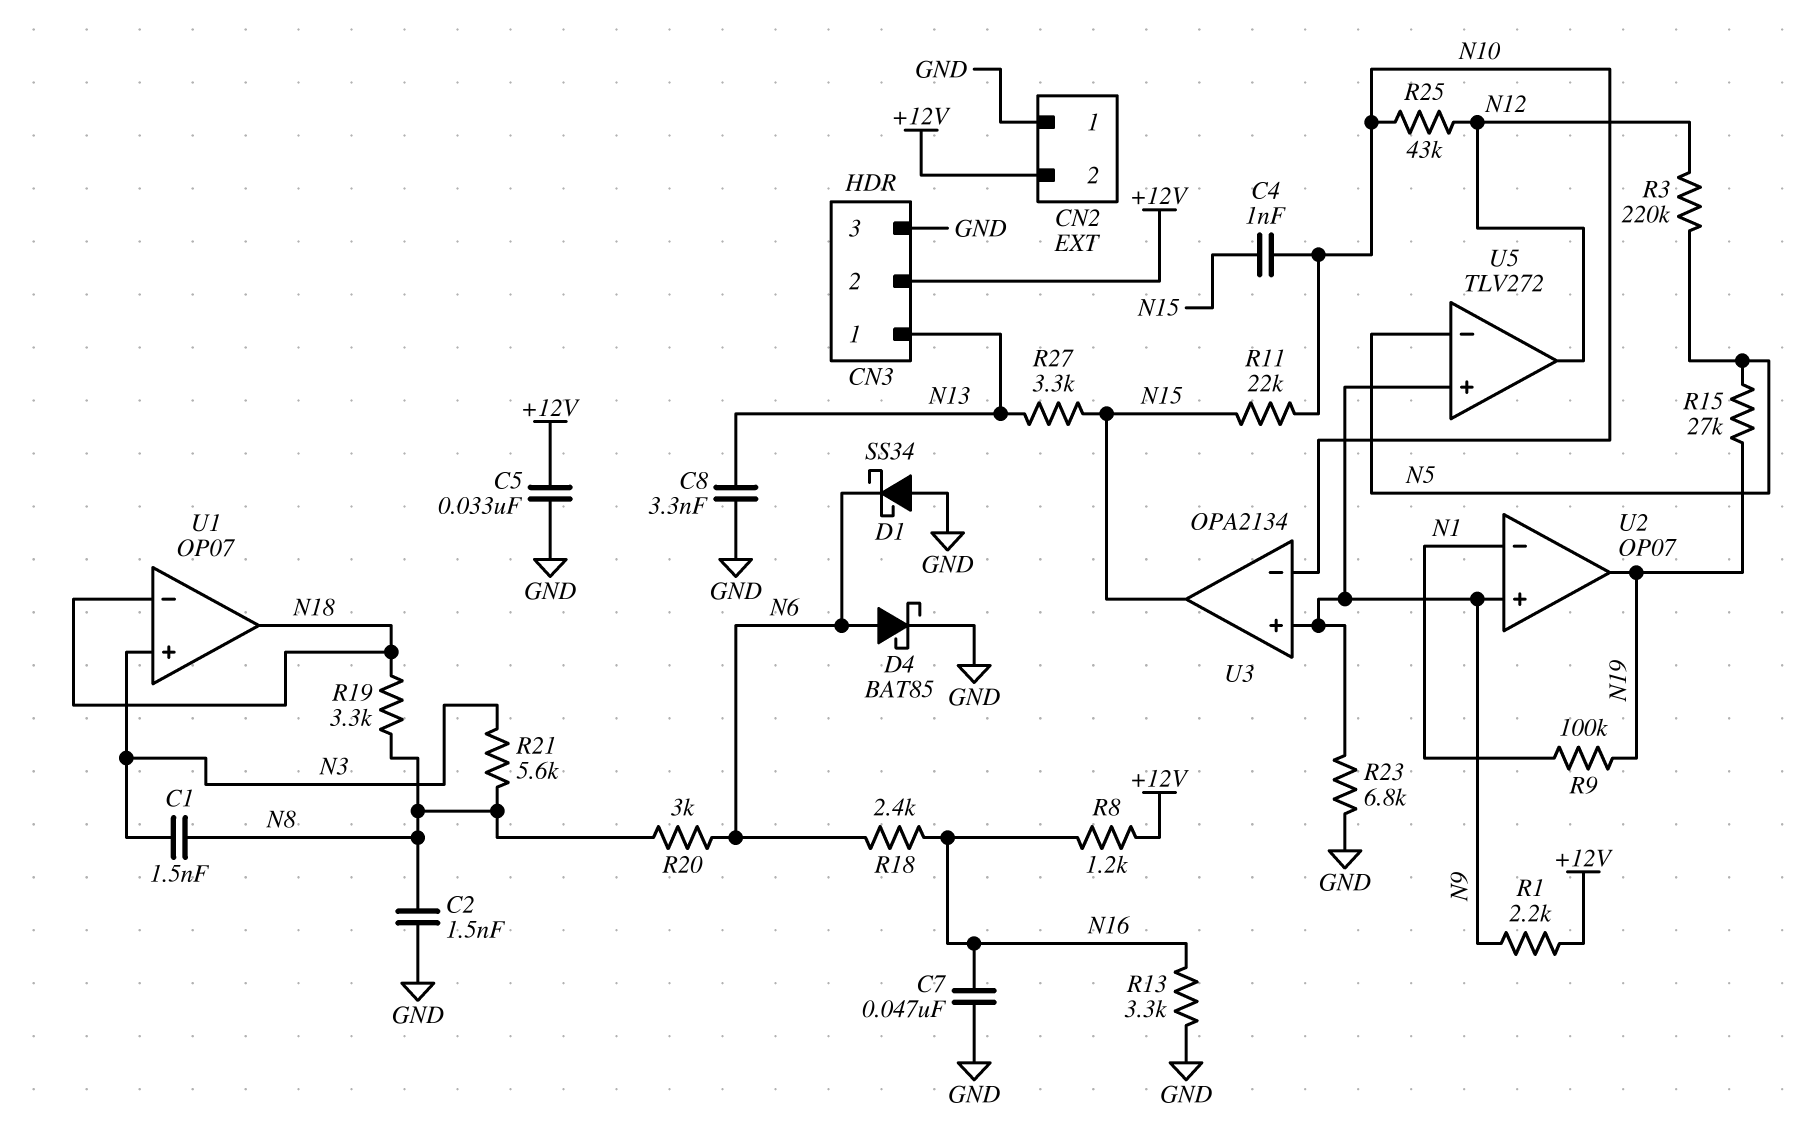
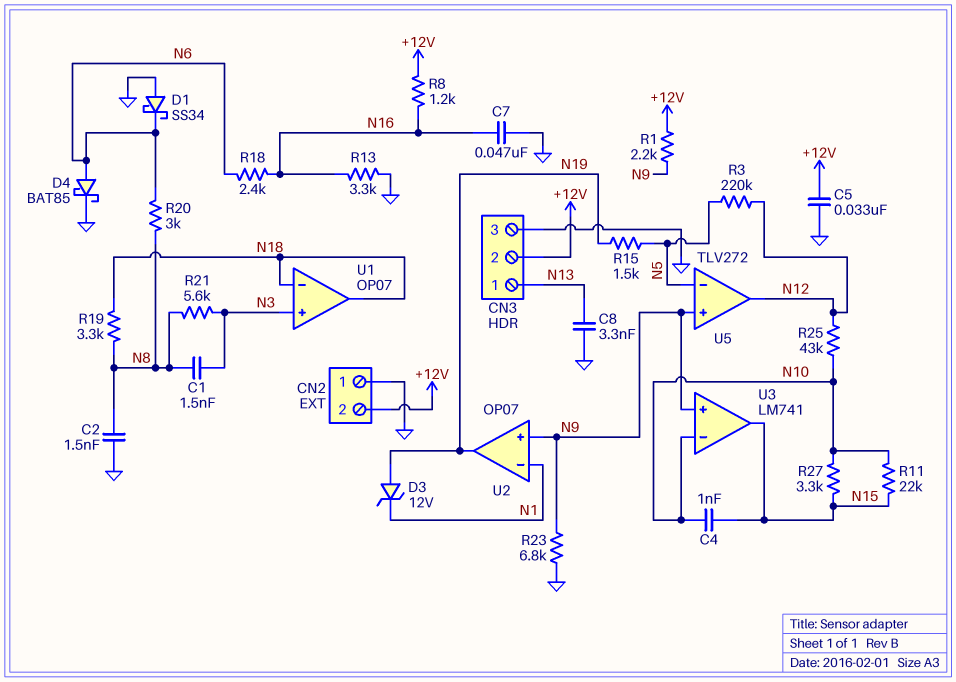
D3: none -> zener 12V (A N19, K N1)
R9: 100k (N1, N19) -> none
R15: 27k (N5, N19) -> 1.5k (N5, N19)
R27: 3.3k (N13, N15) -> 3.3k (N10, N15)
U3: OPA2134 -> LM741

